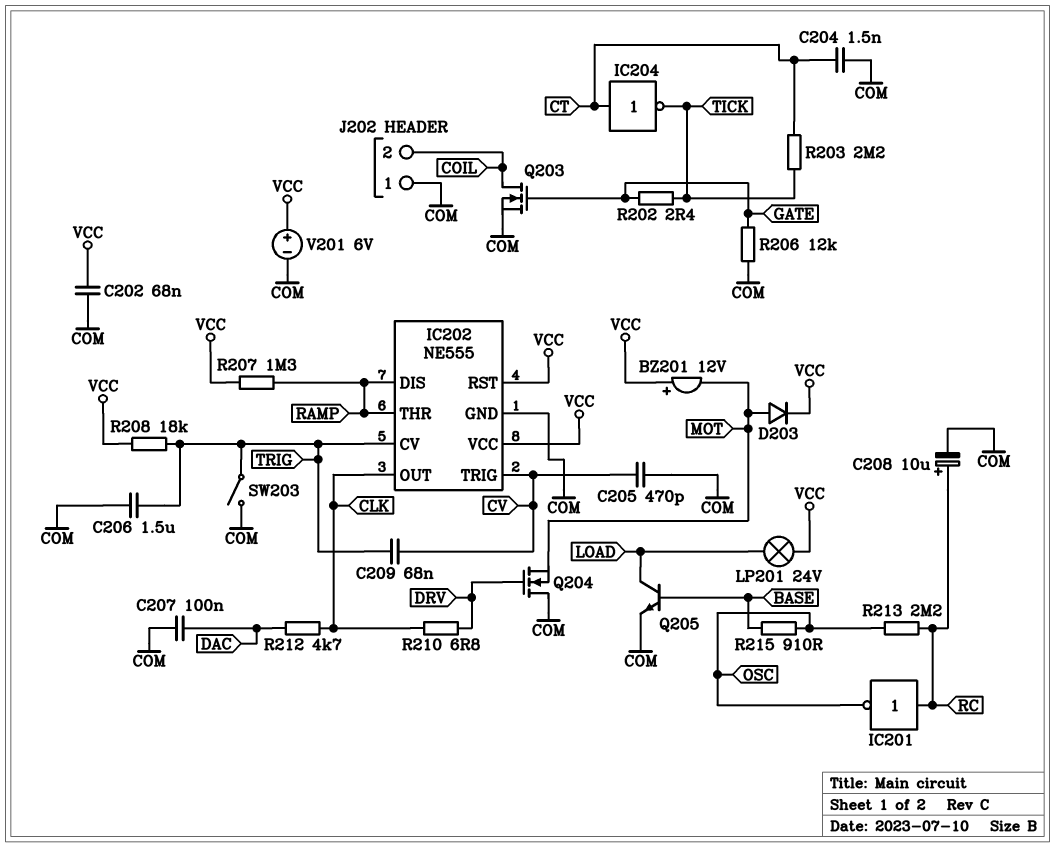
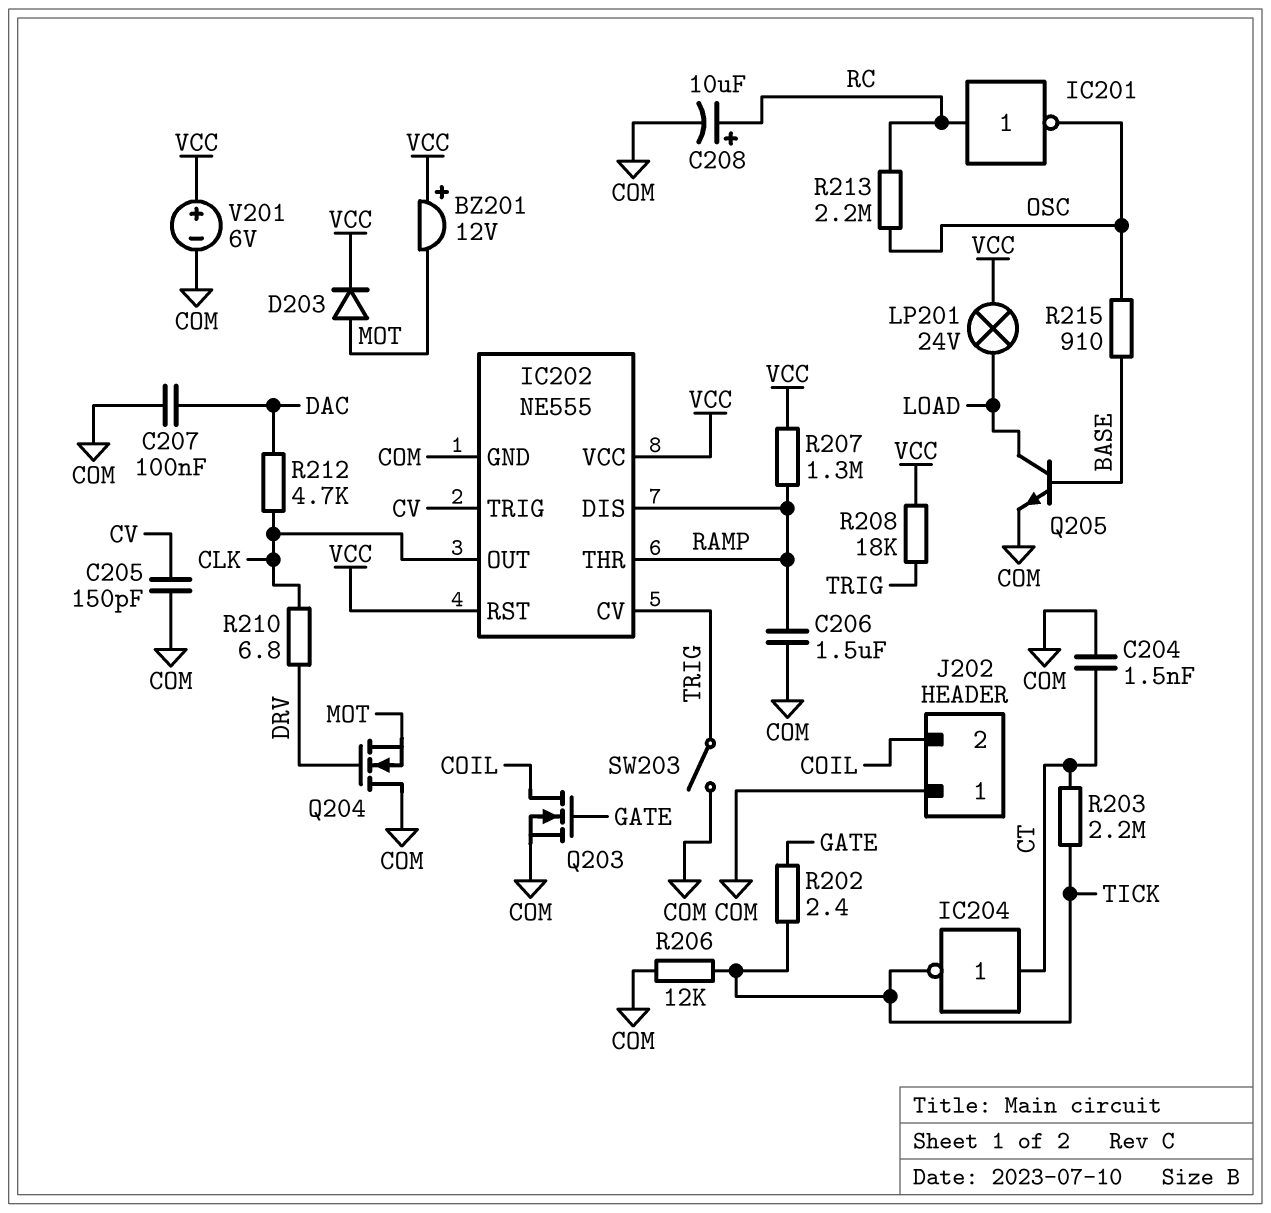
C202: 68nF (COM, VCC) -> none
C205: 470pF (COM, CV) -> 150pF (COM, CV)
C206: 1.5uF (COM, TRIG) -> 1.5uF (COM, RAMP)
C209: 68nF (CV, TRIG) -> none
R206: 12k (COM, GATE) -> 12k (COM, TICK)

